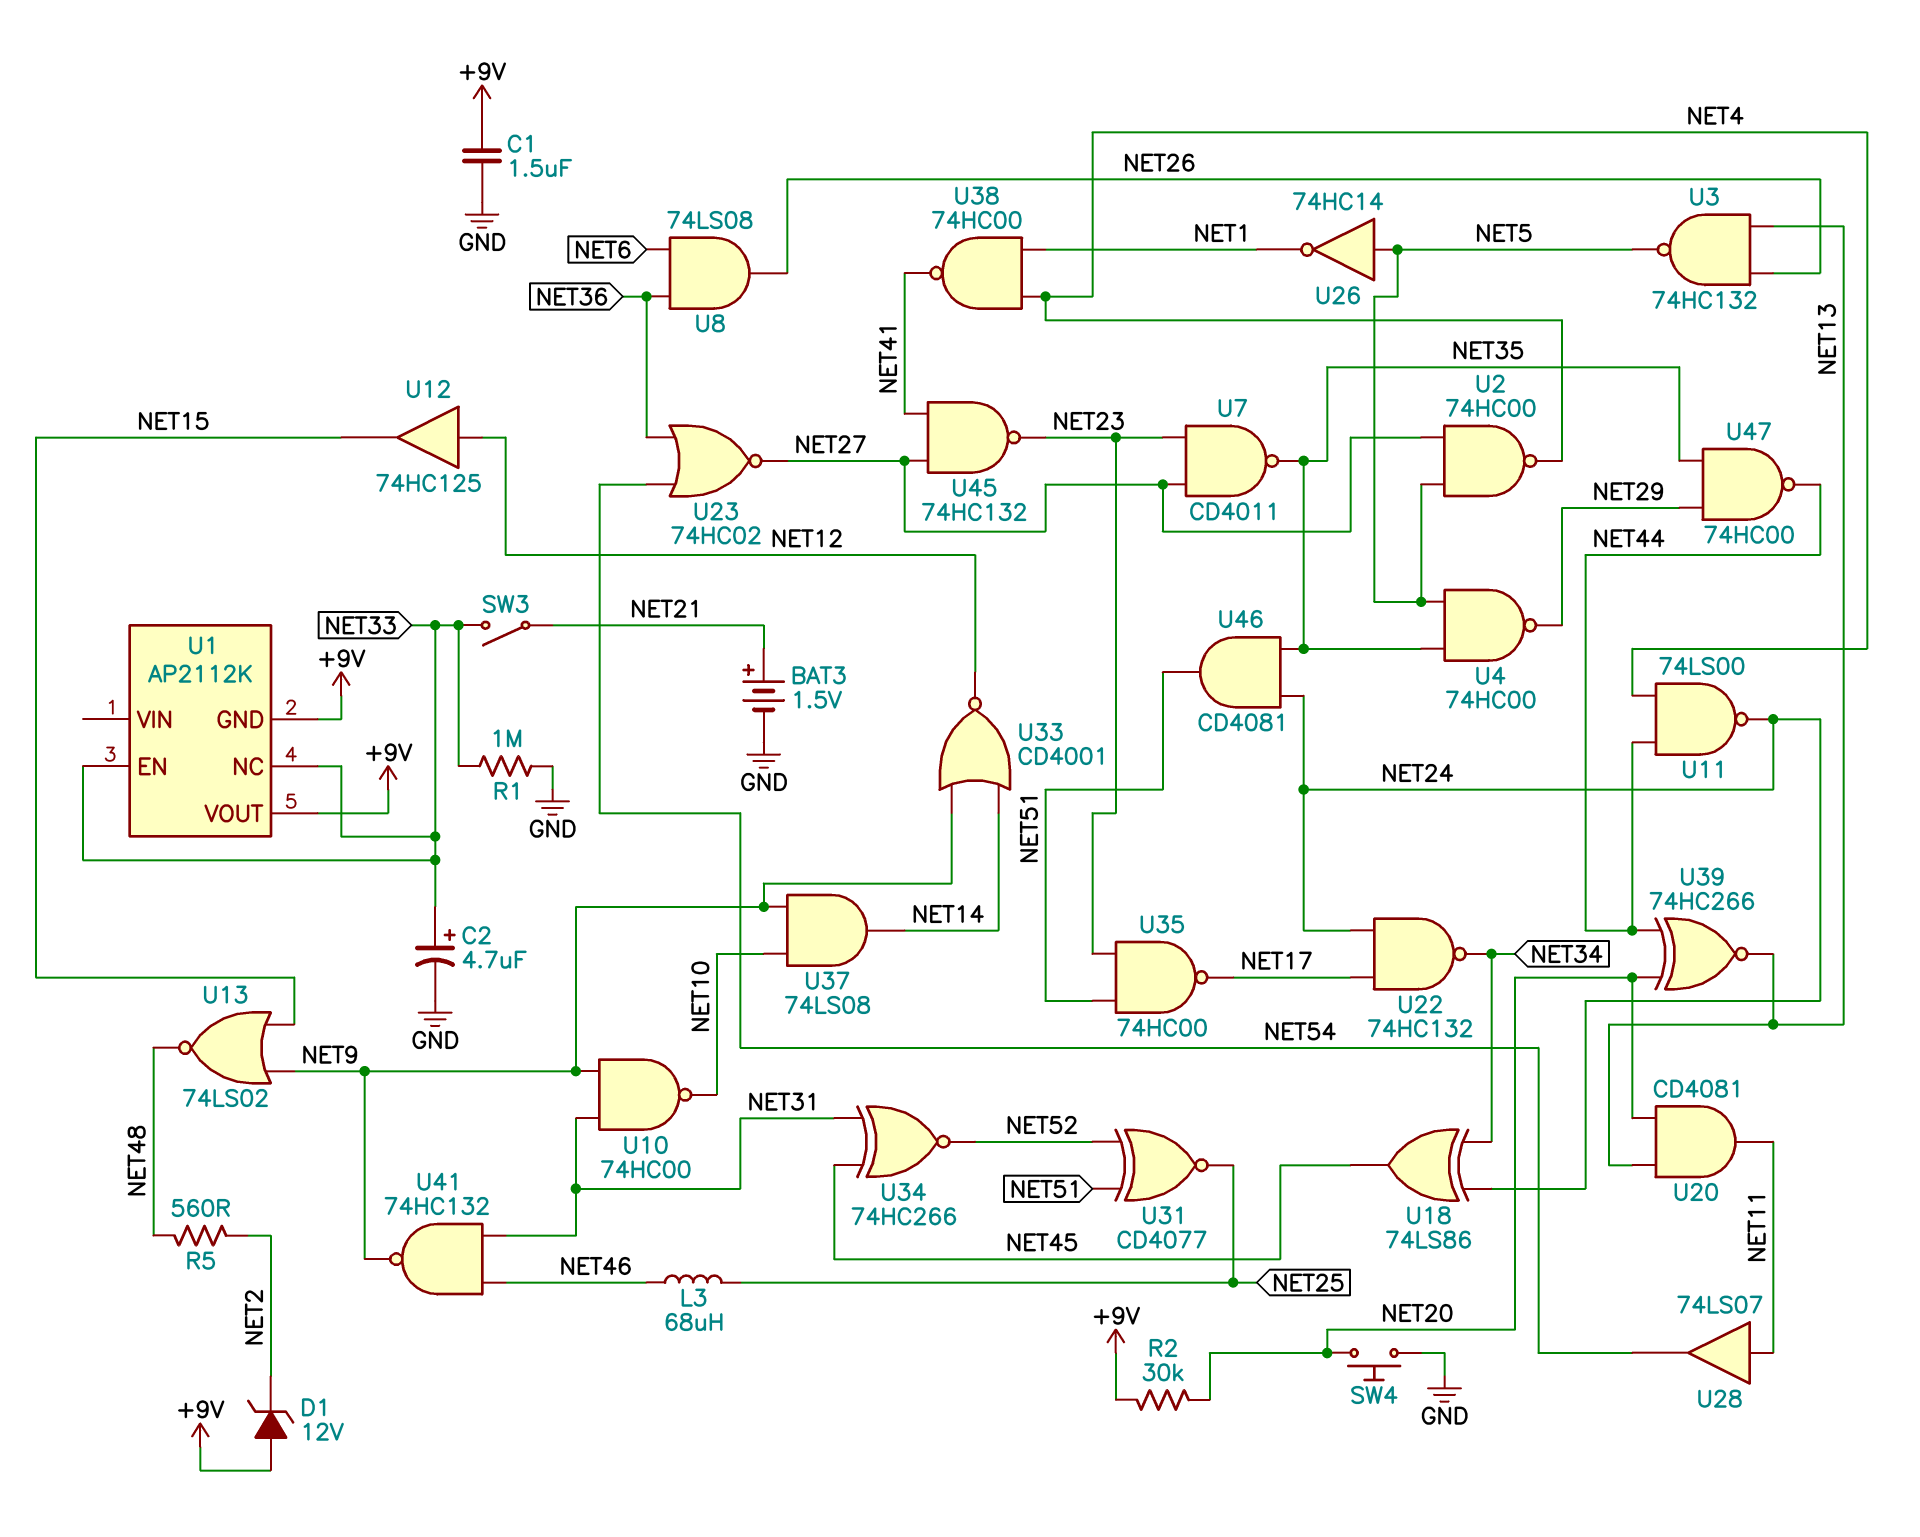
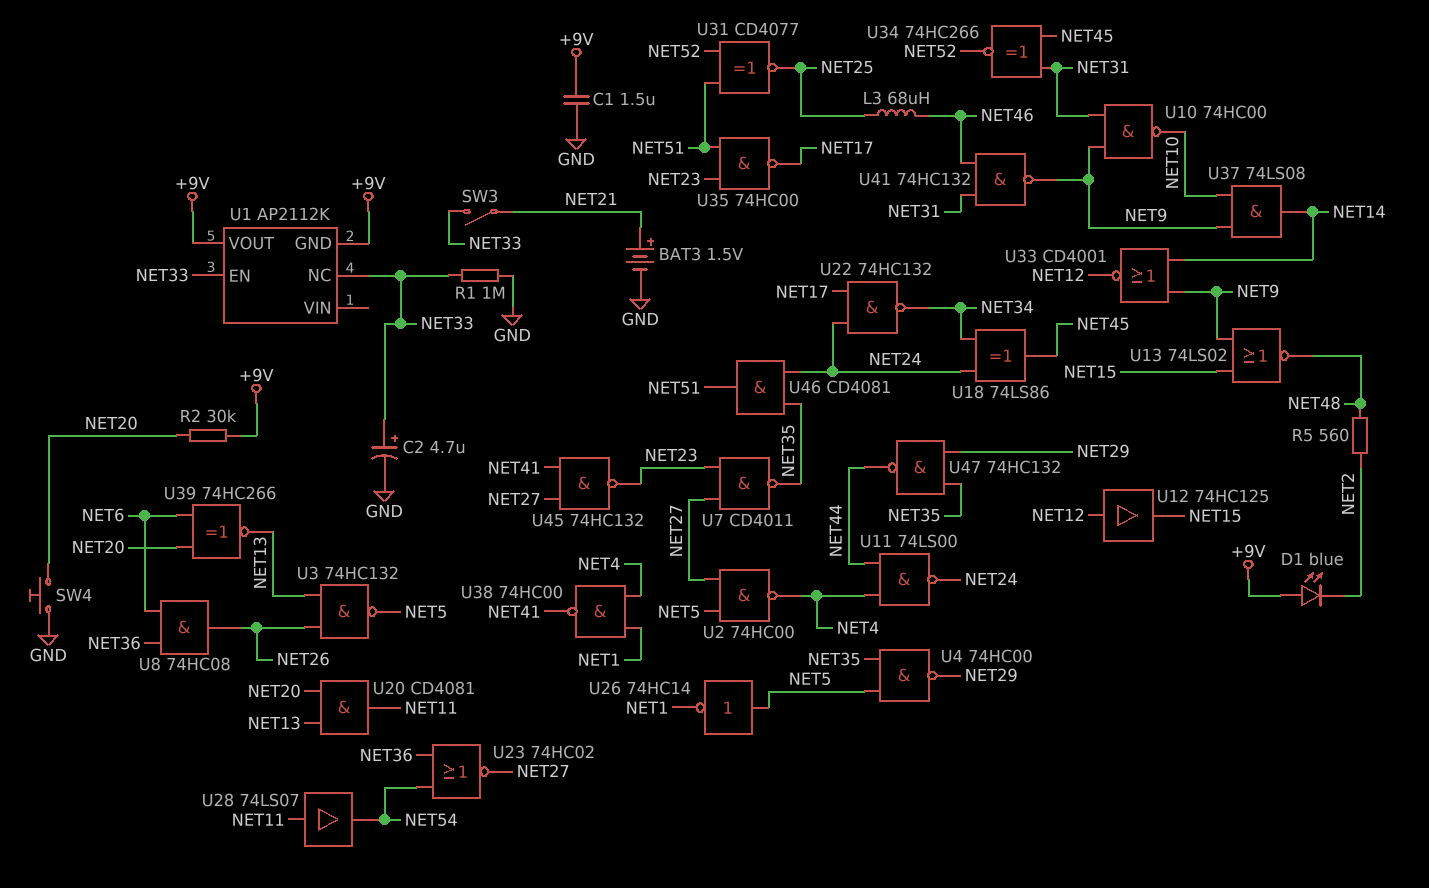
D1: zener 12V (A +9V, K NET2) -> LED blue (A +9V, K NET2)
U8: AND 74LS08 (in NET6, in NET36, out NET26) -> AND 74HC08 (in NET6, in NET36, out NET26)
U39: XNOR 74HC266 (in NET20, in NET44, out NET13) -> XNOR 74HC266 (in NET6, in NET20, out NET13)
U47: NAND 74HC00 (in NET29, in NET35, out NET44) -> NAND 74HC132 (in NET29, in NET35, out NET44)

